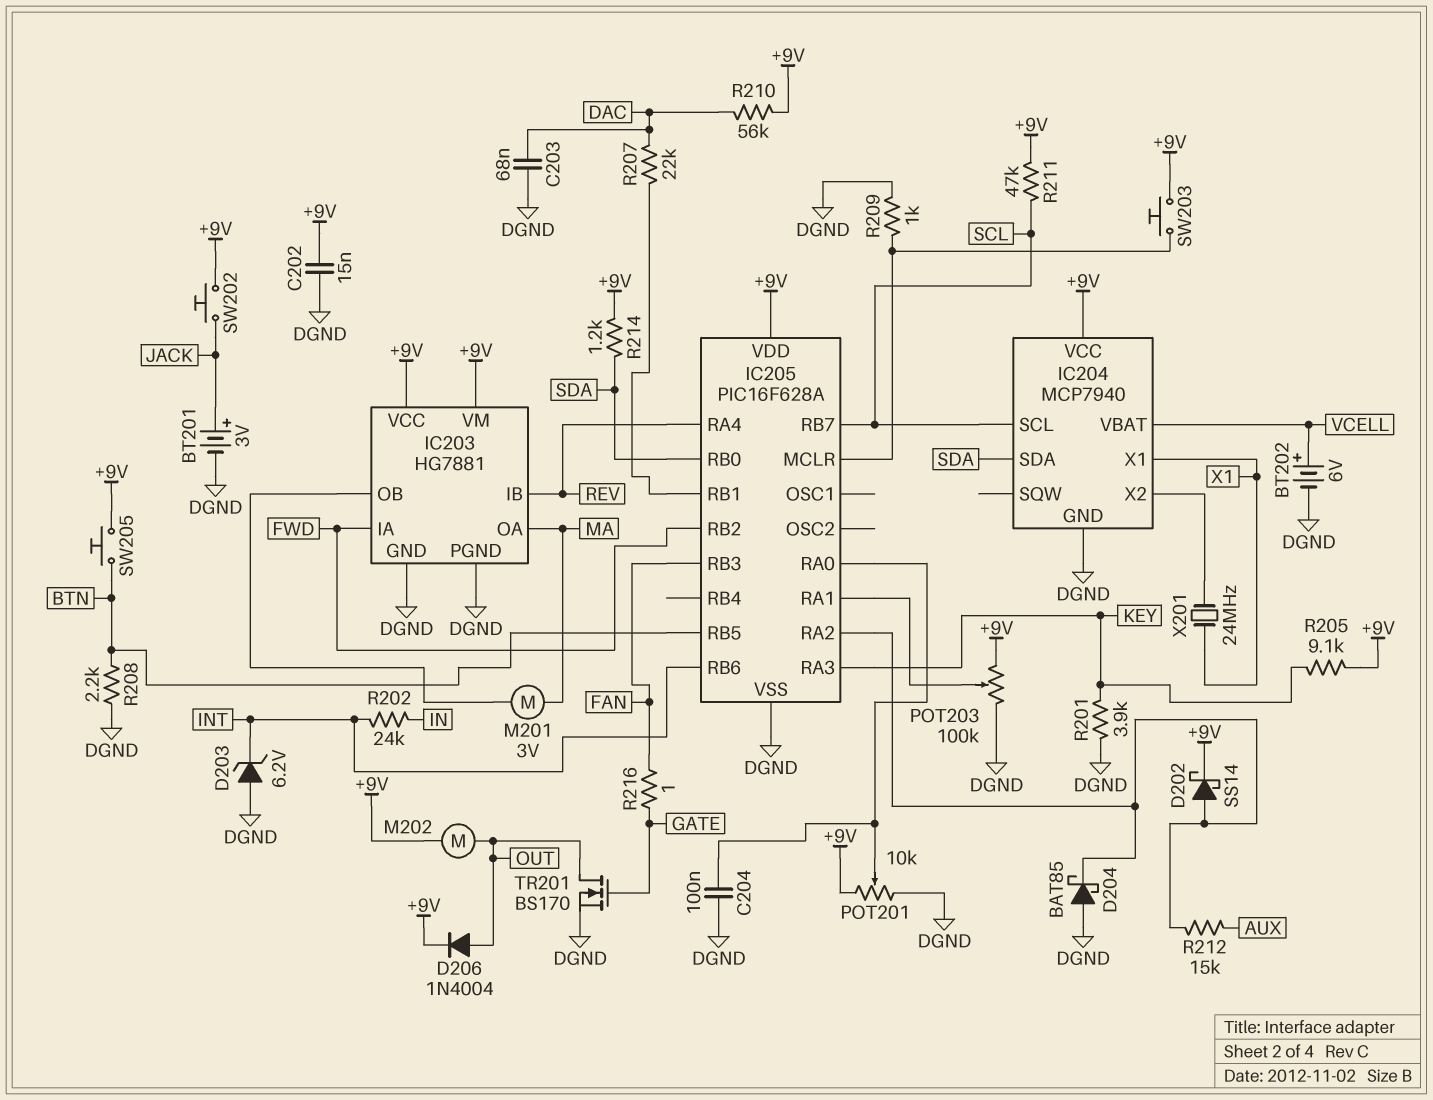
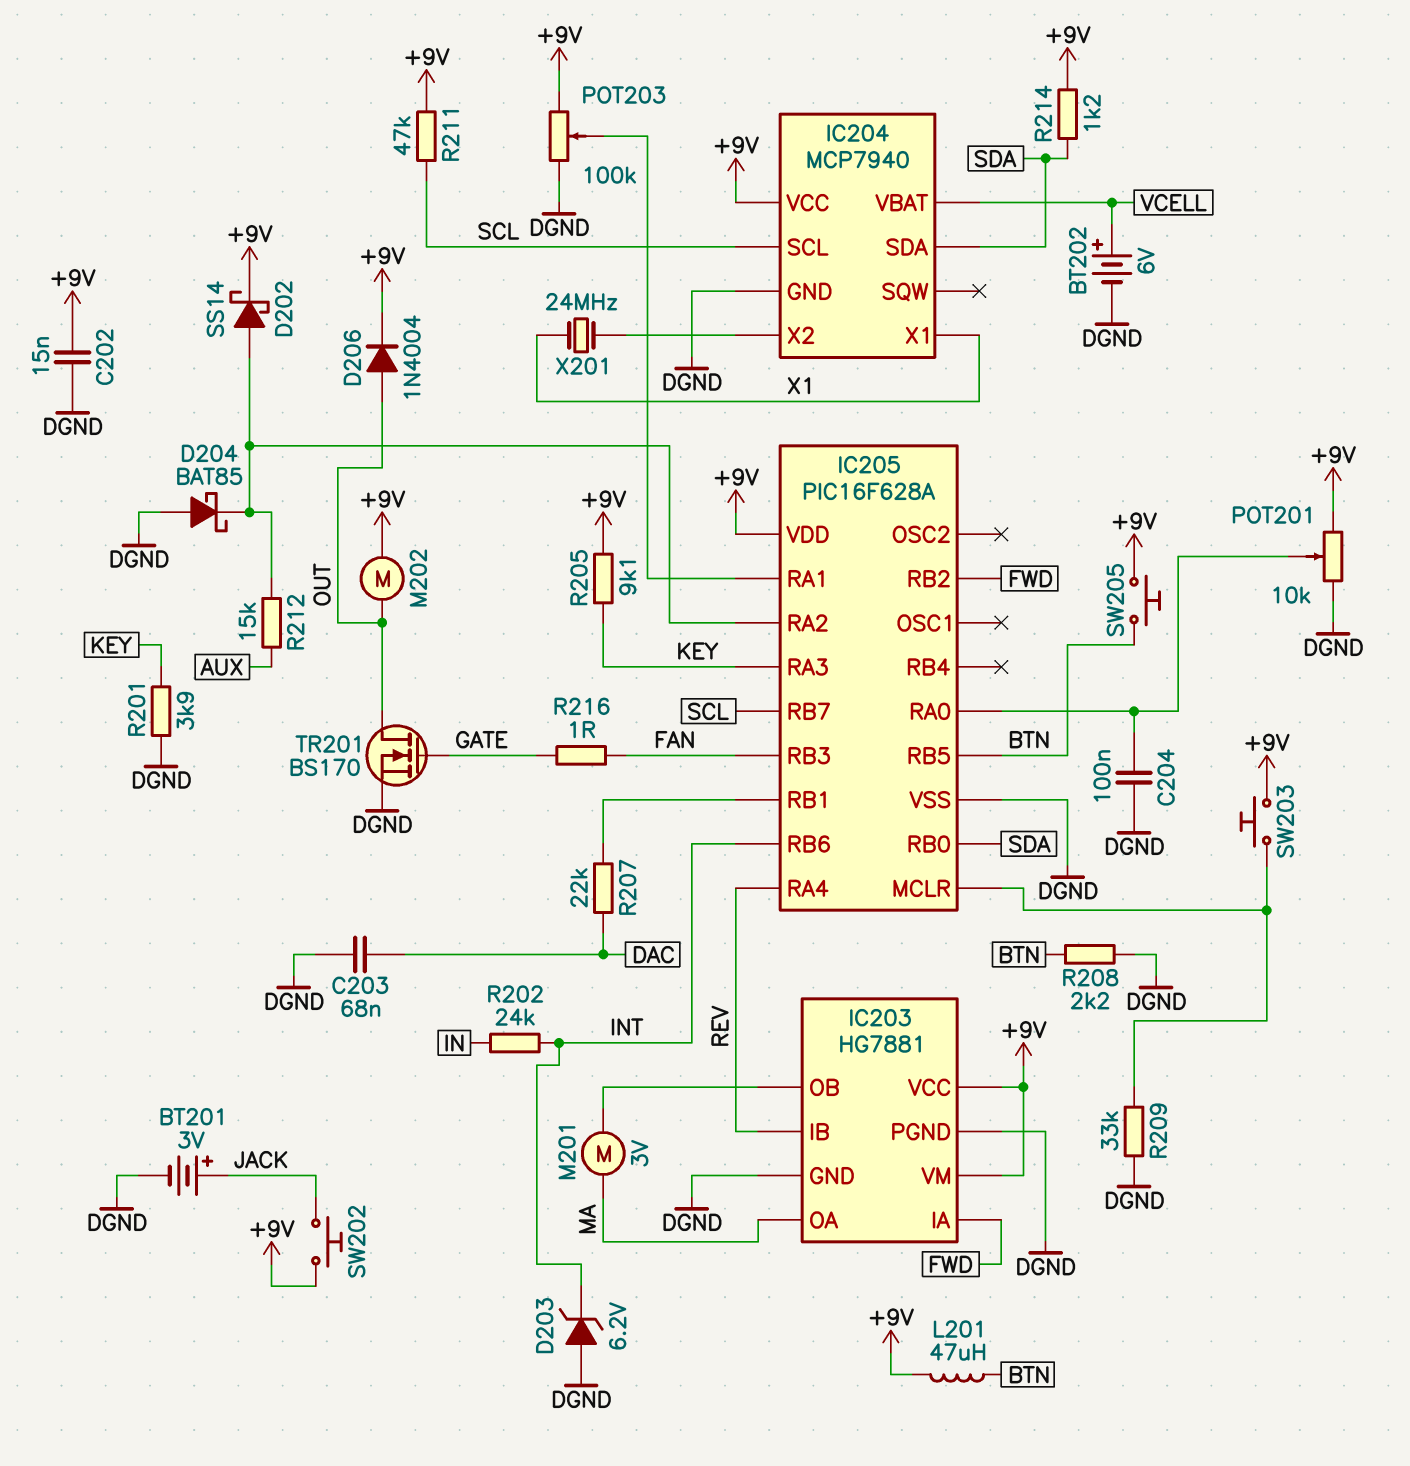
L201: none -> 47uH (+9V, BTN)
R209: 1k (DGND, IC205/MCLR) -> 33k (DGND, IC205/MCLR)
R210: 56k (+9V, DAC) -> none

